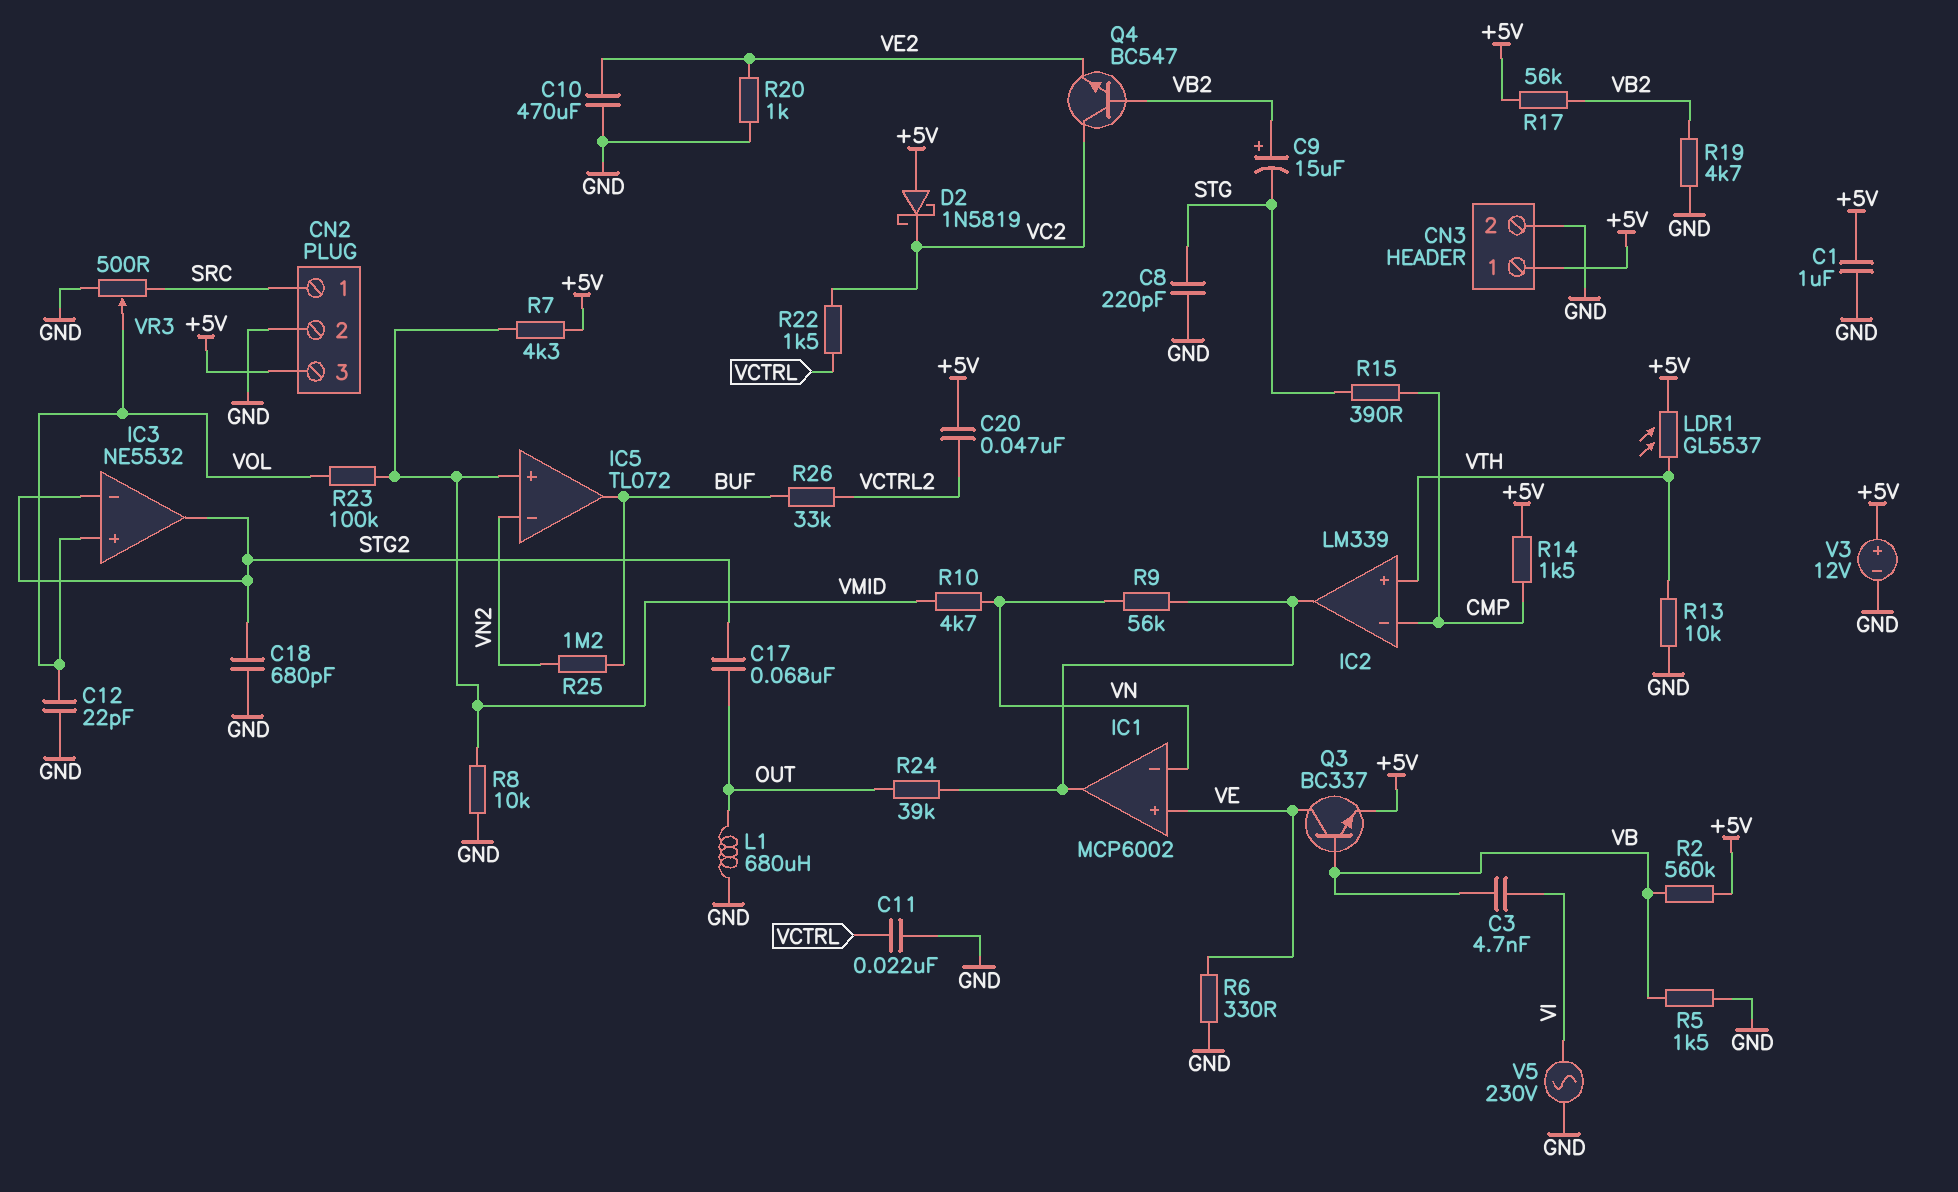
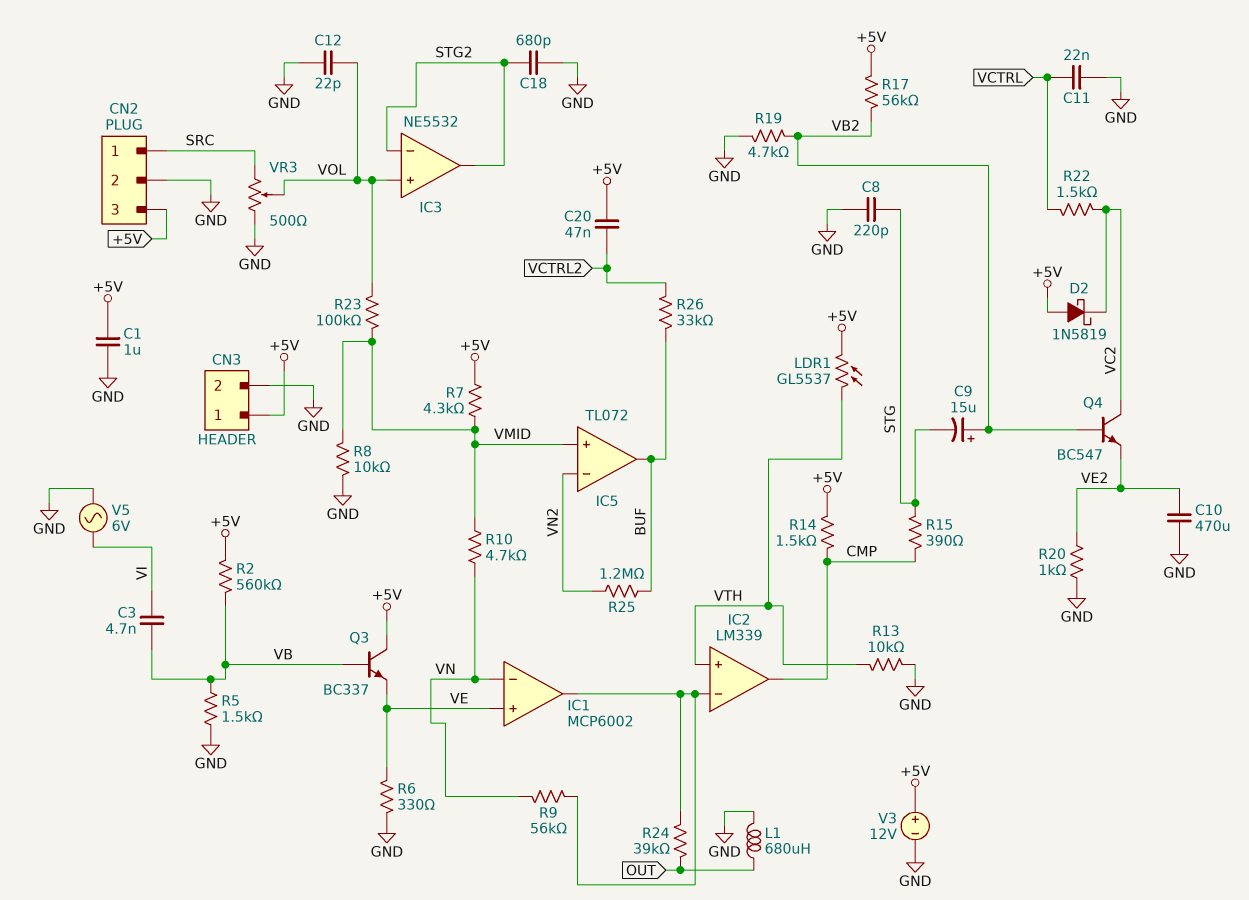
C17: 68nF (OUT, STG2) -> none
IC2 pin in-: CMP -> IC1/out
IC2 pin out: IC1/out -> CMP
Q3: NPN BC337 (B VB, C VE, E +5V) -> NPN BC337 (B VB, C +5V, E VE)
V5: AC 230V (GND, VI) -> AC 6V (GND, VI)

